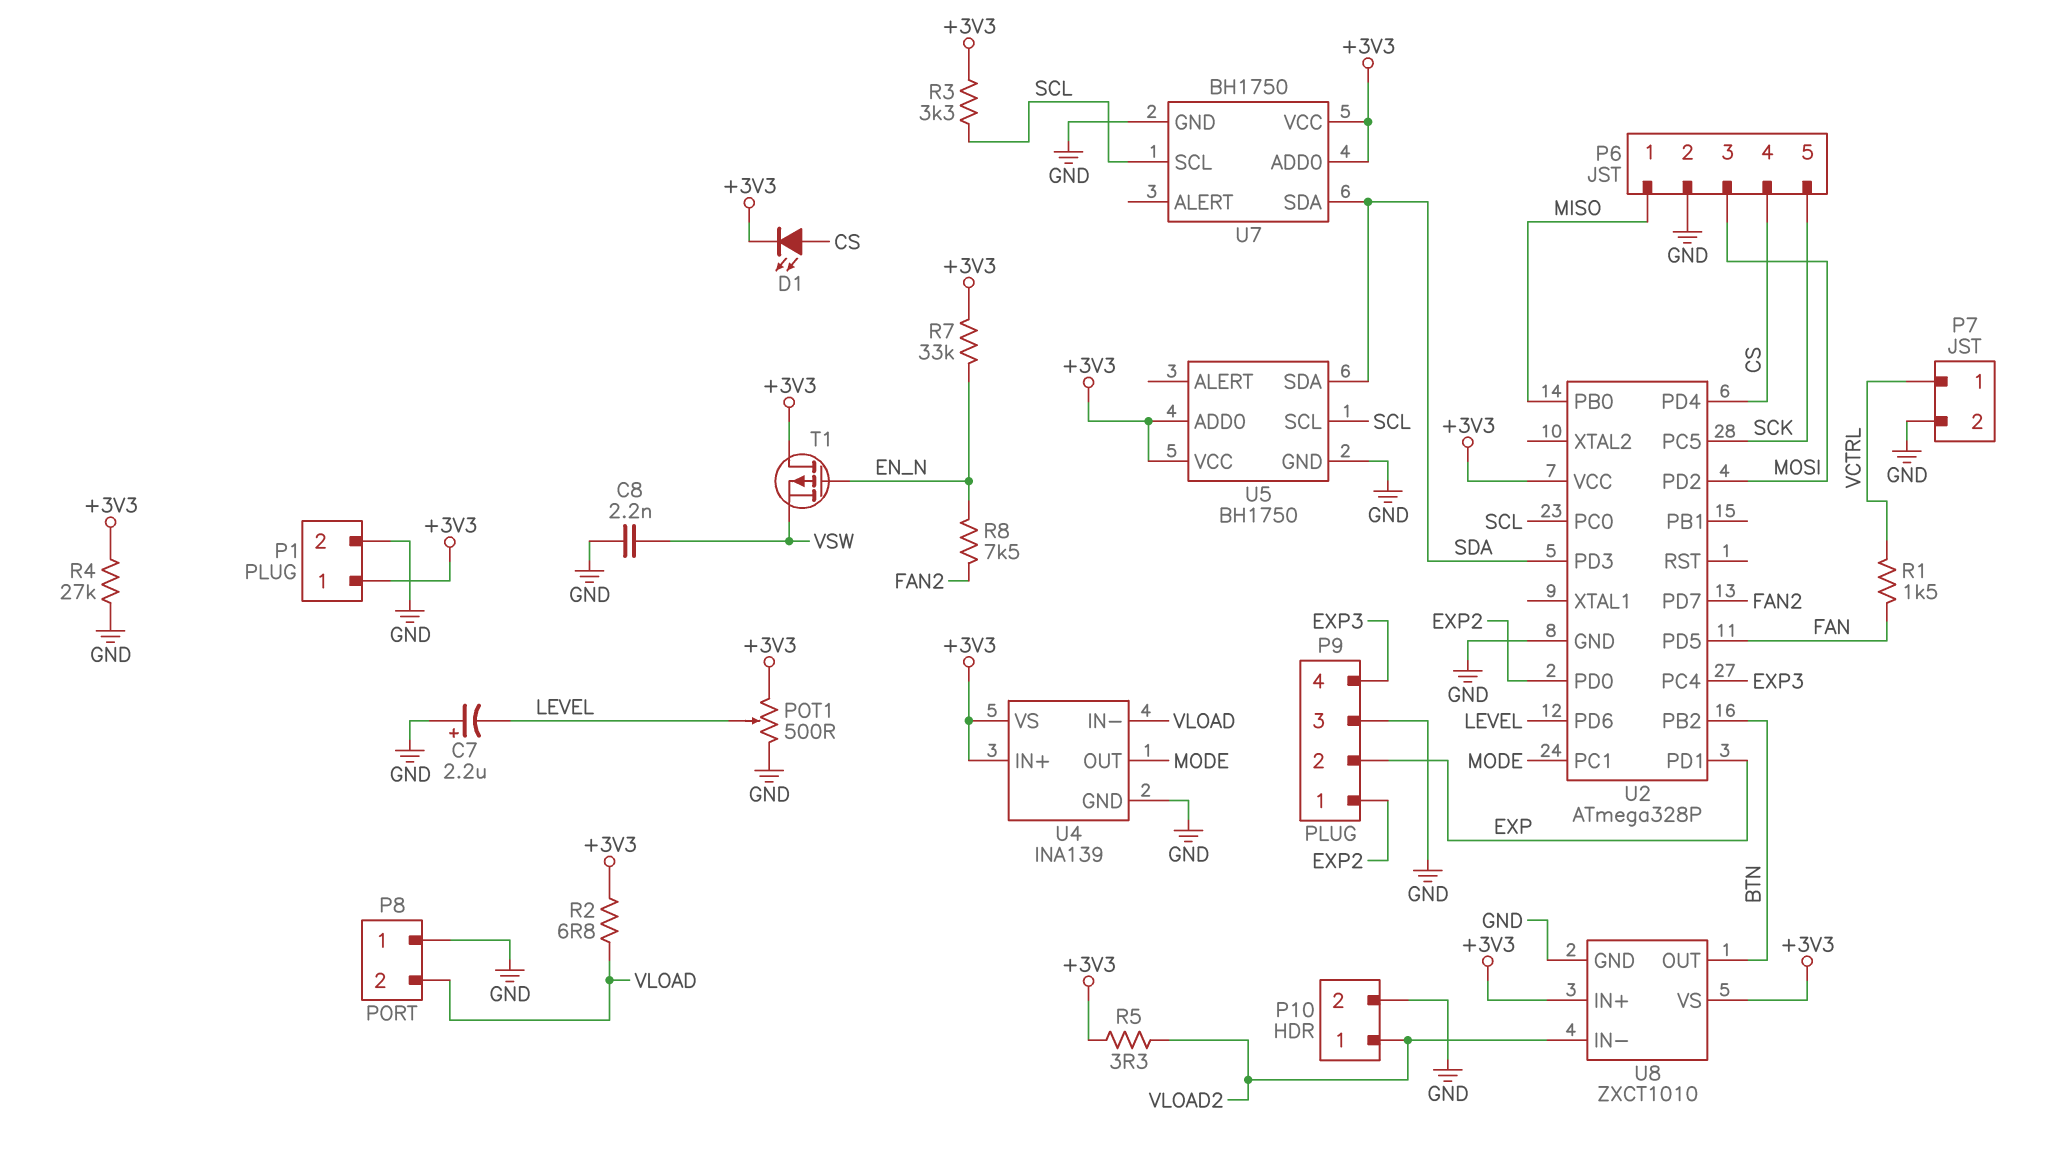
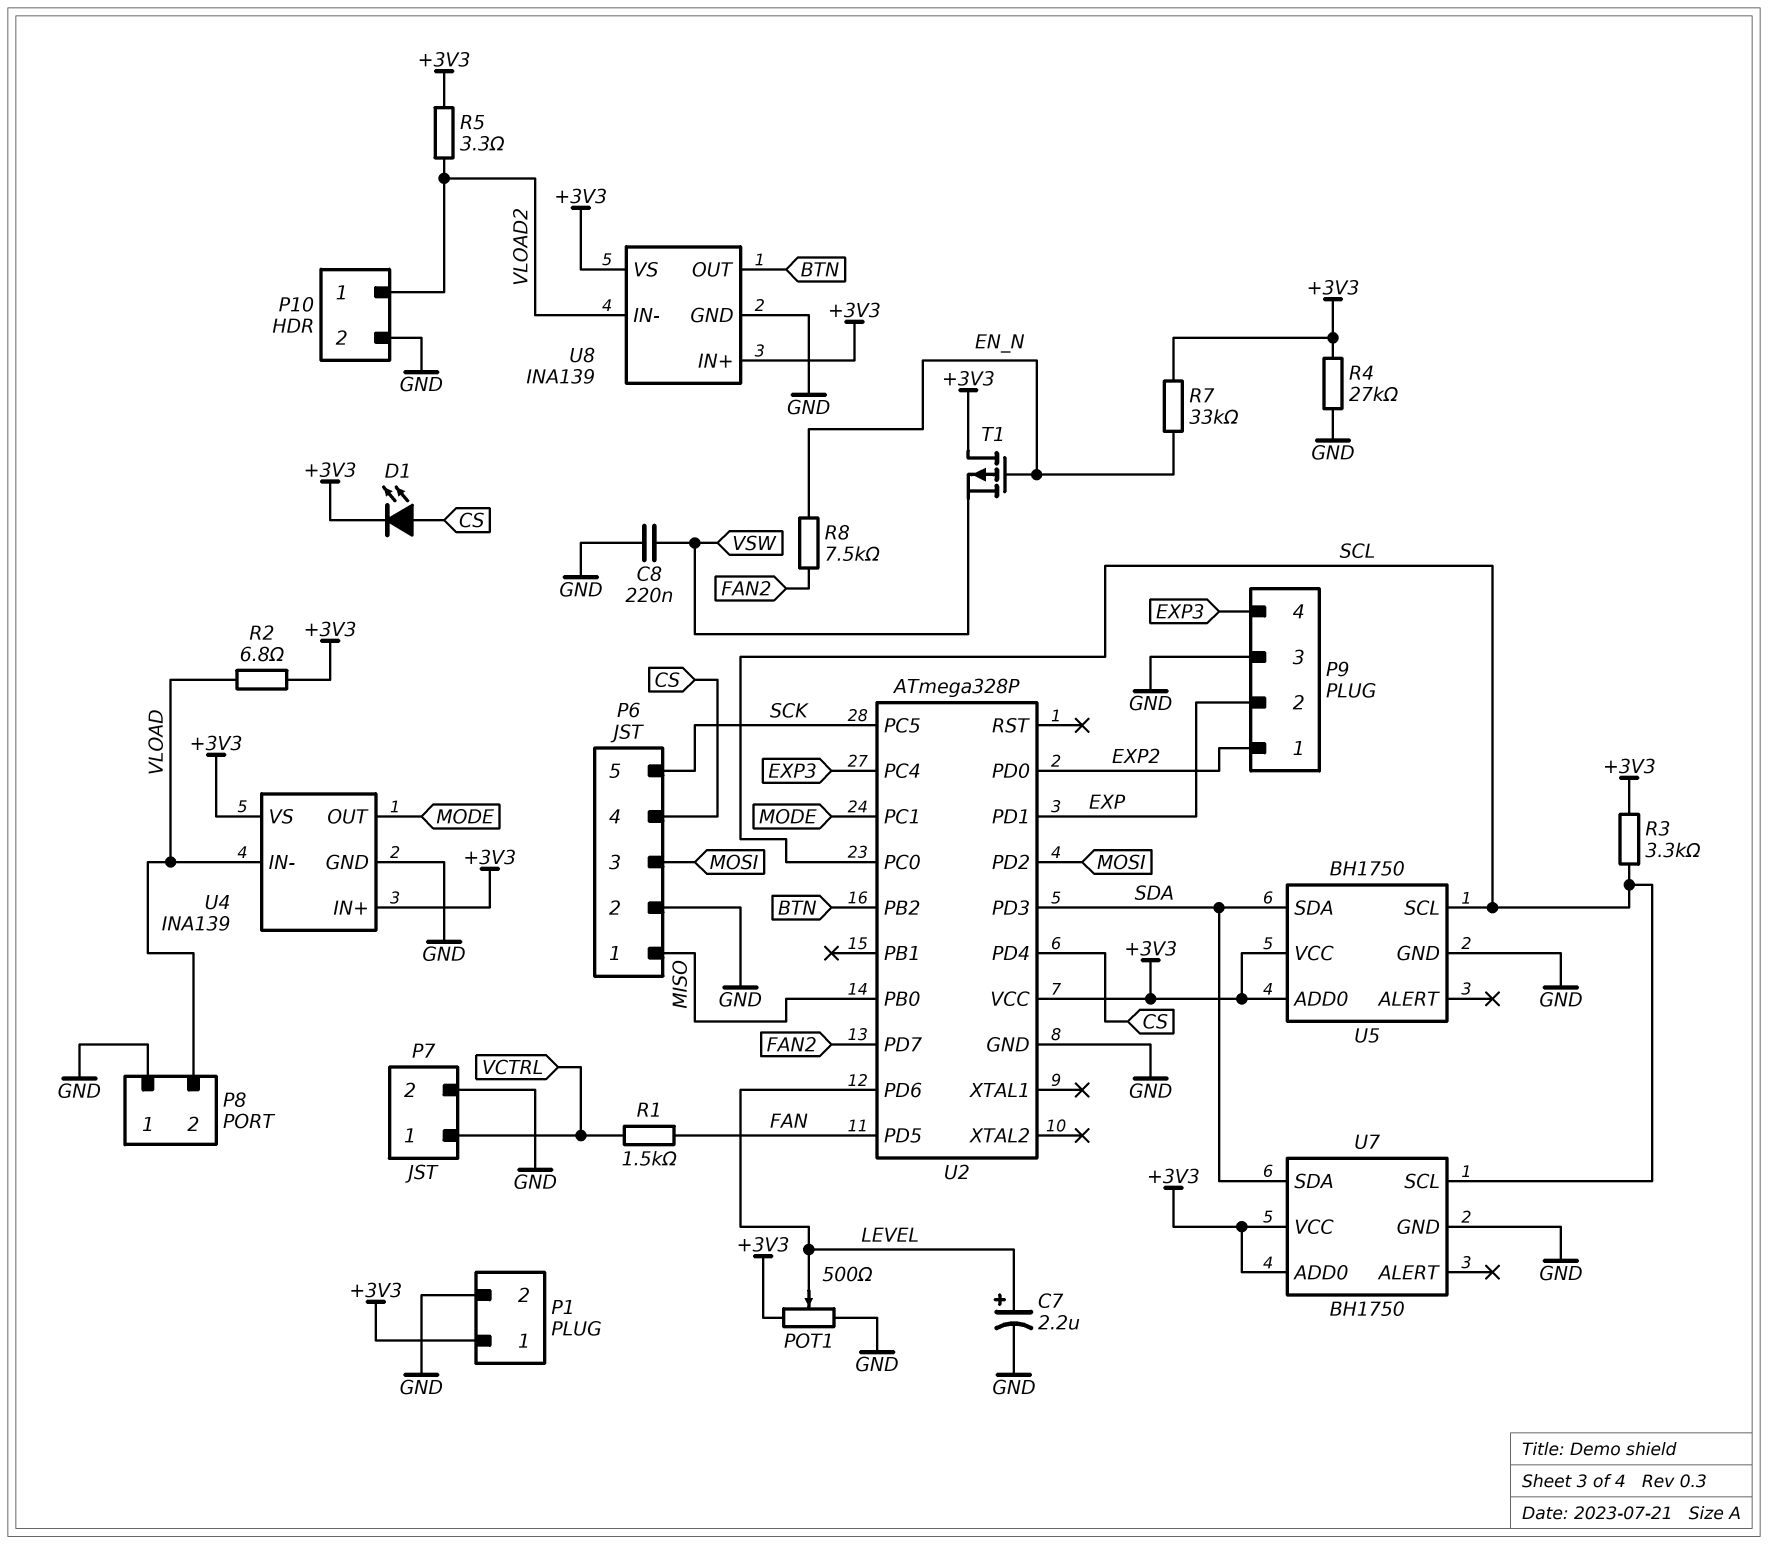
C7: 2.2uF (plus GND, minus LEVEL) -> 2.2uF (plus LEVEL, minus GND)
C8: 2.2nF (GND, VSW) -> 220nF (GND, VSW)
U8: ZXCT1010 -> INA139

